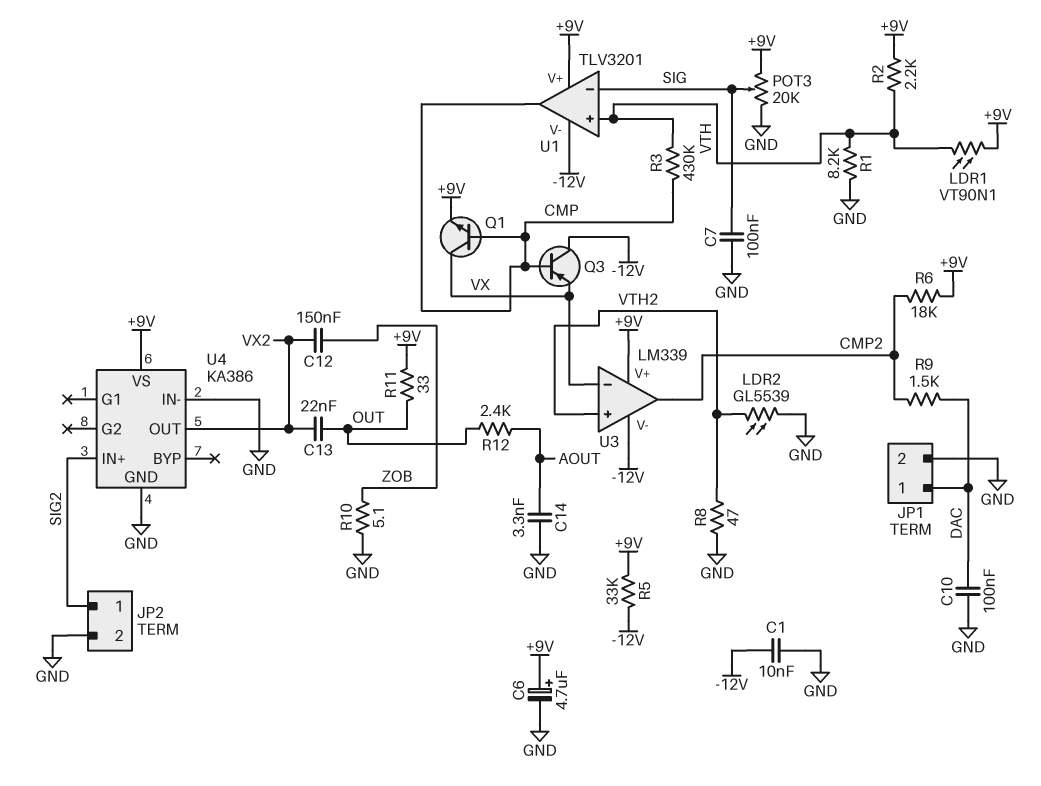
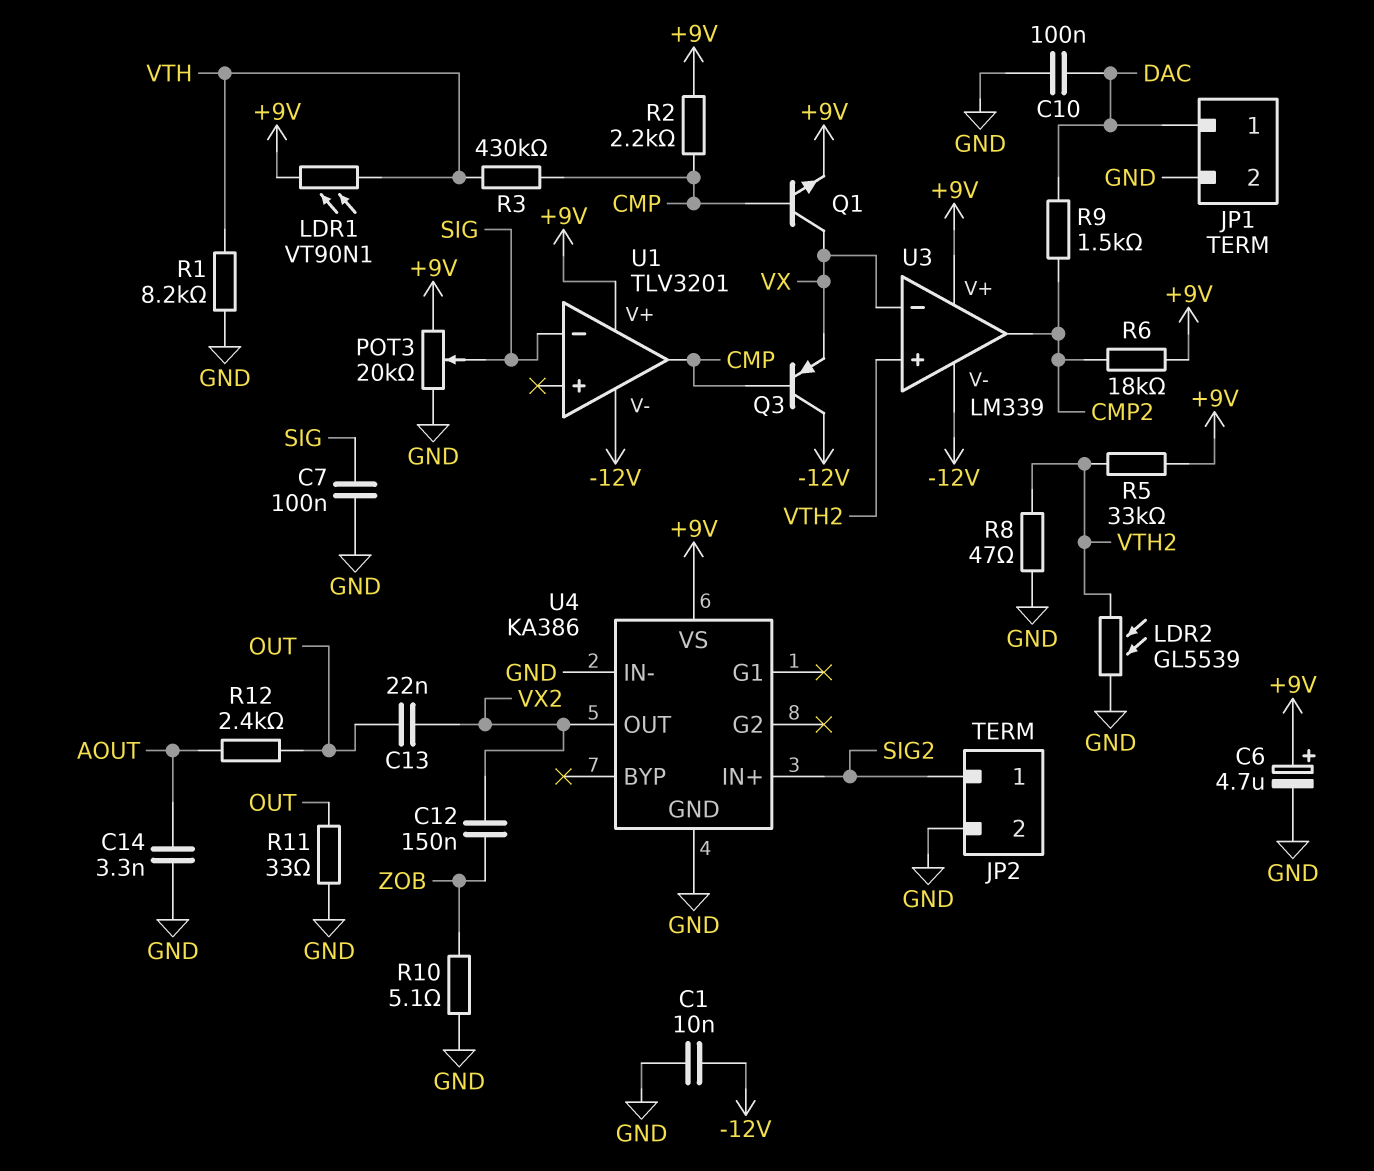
R2: 2.2k (+9V, VTH) -> 2.2k (+9V, CMP)
R5: 33k (+9V, -12V) -> 33k (+9V, VTH2)
R11: 33 (+9V, OUT) -> 33 (GND, OUT)
U1 pin in+: VTH -> none

